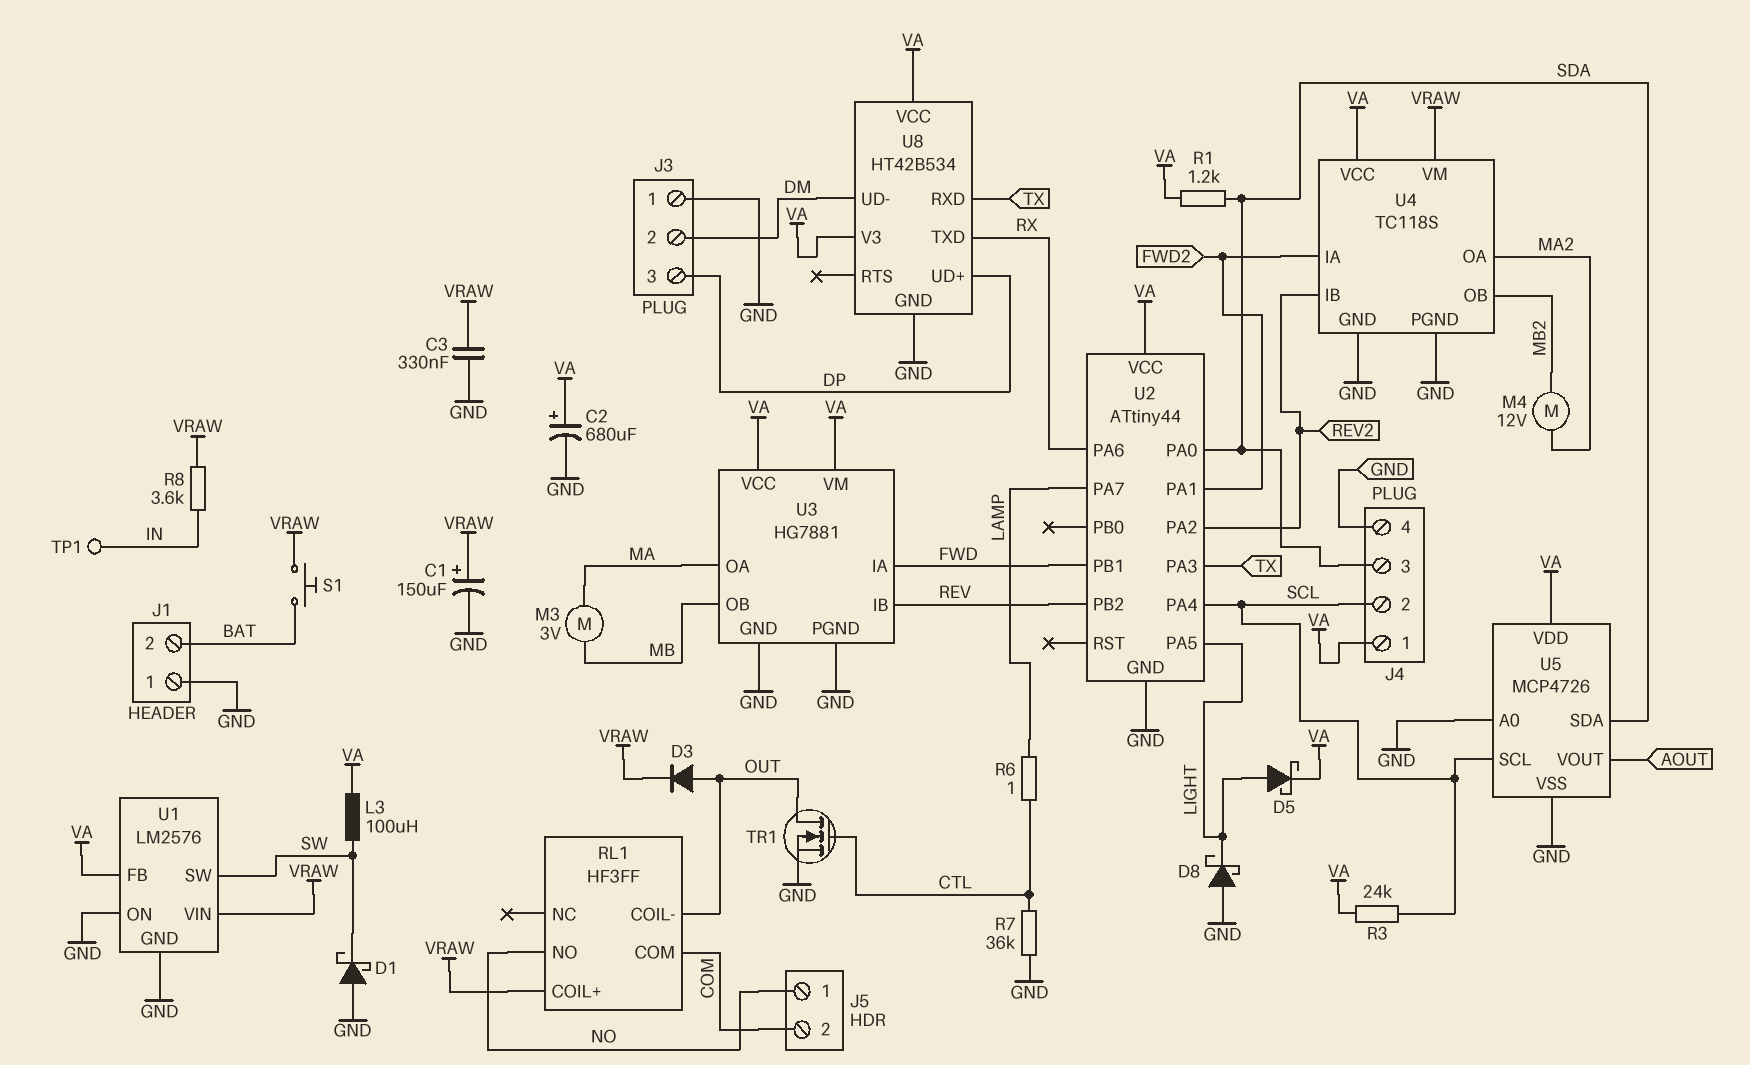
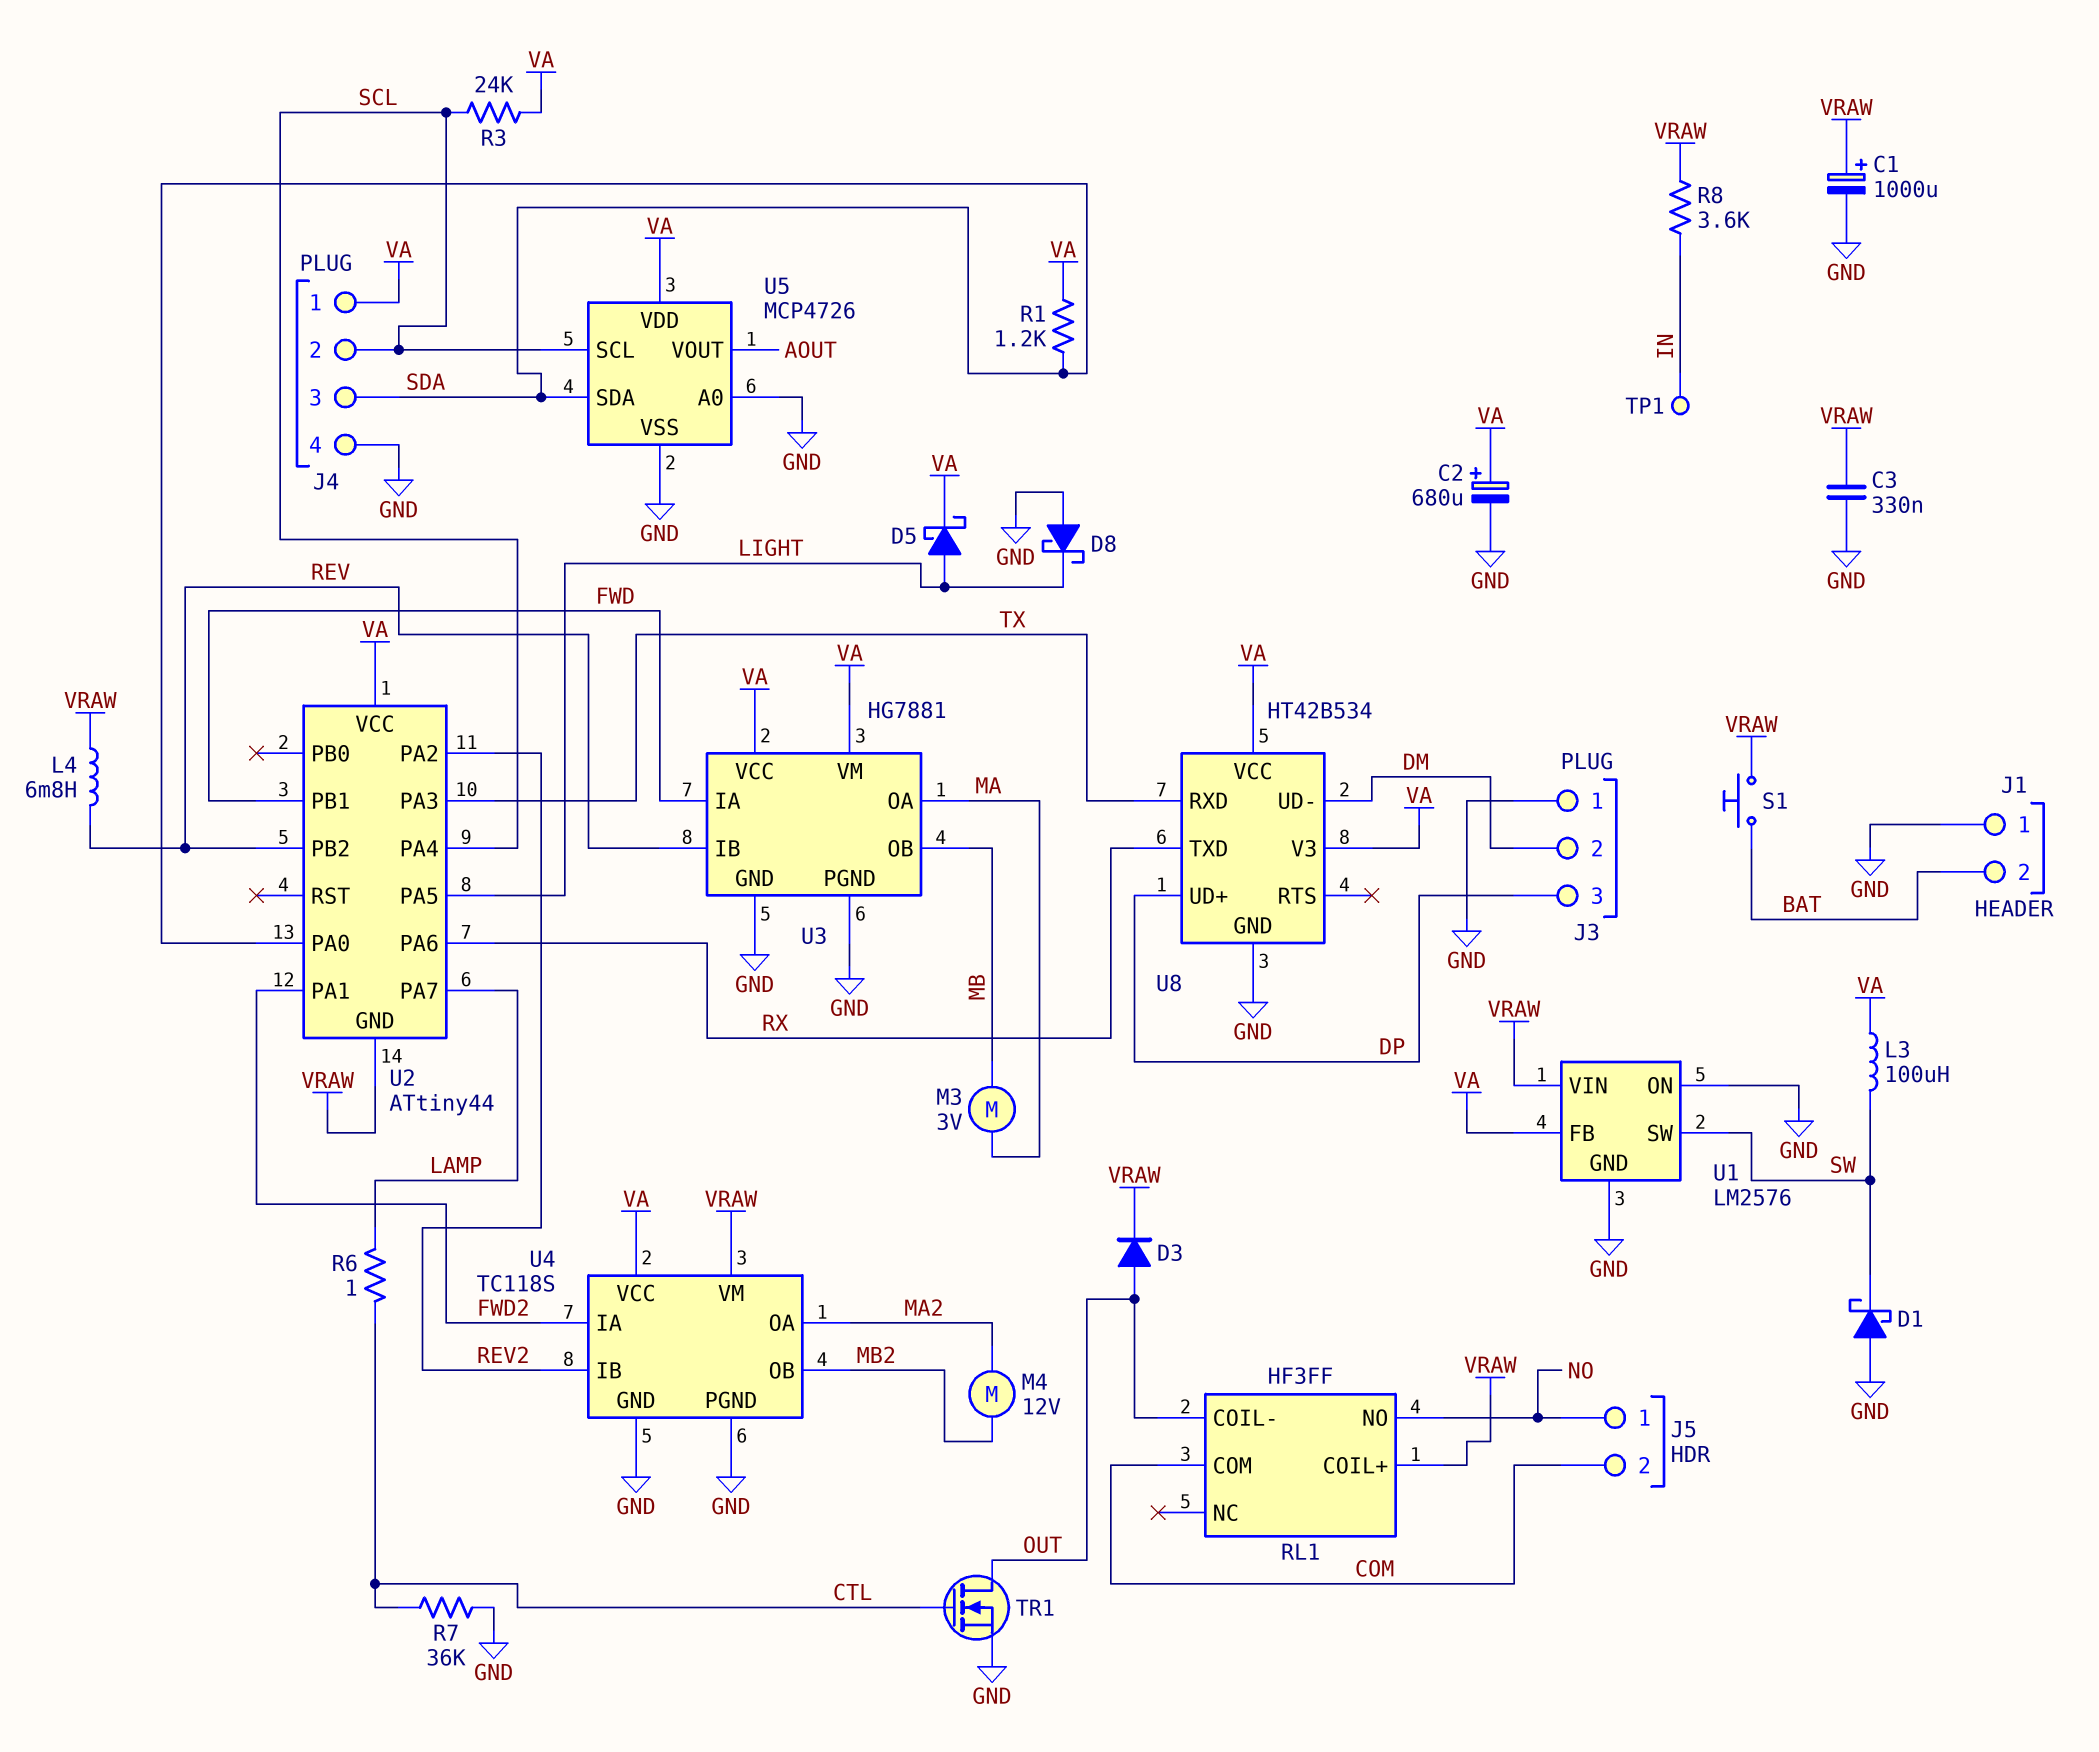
C1: 150uF (plus VRAW, minus GND) -> 1000uF (plus VRAW, minus GND)
L4: none -> 6.8mH (REV, VRAW)
U2 pin GND: GND -> VRAW

